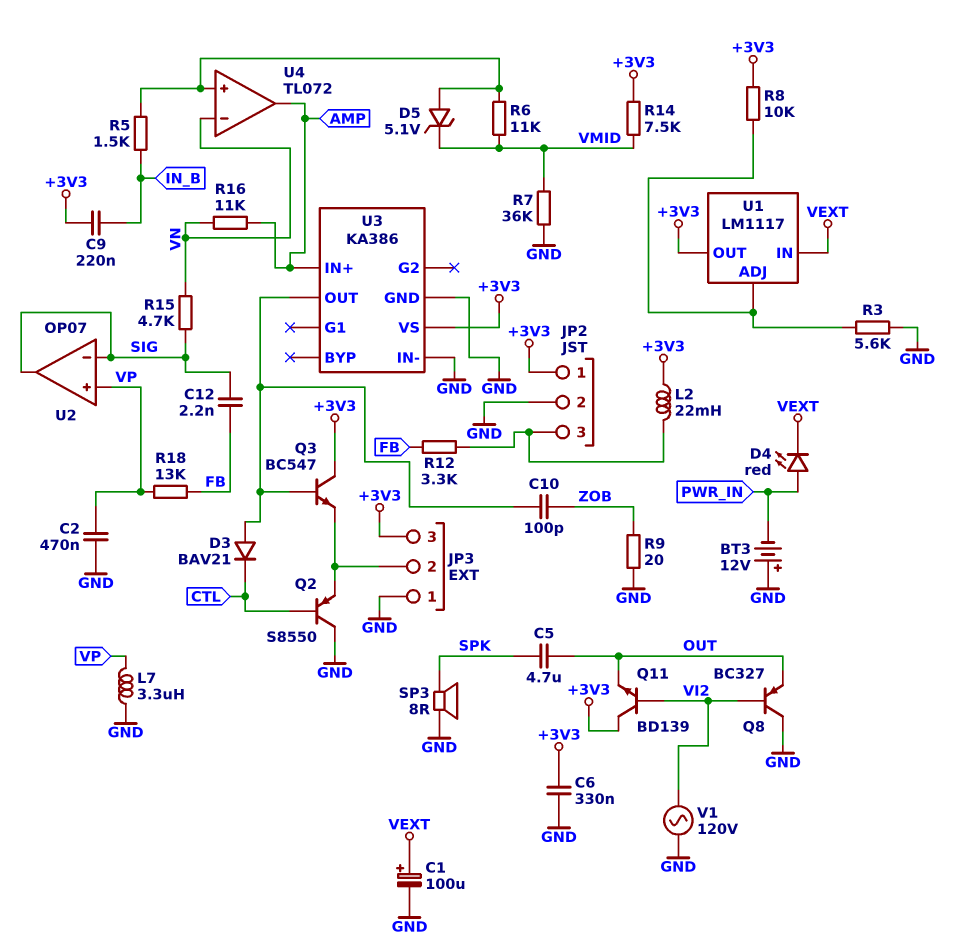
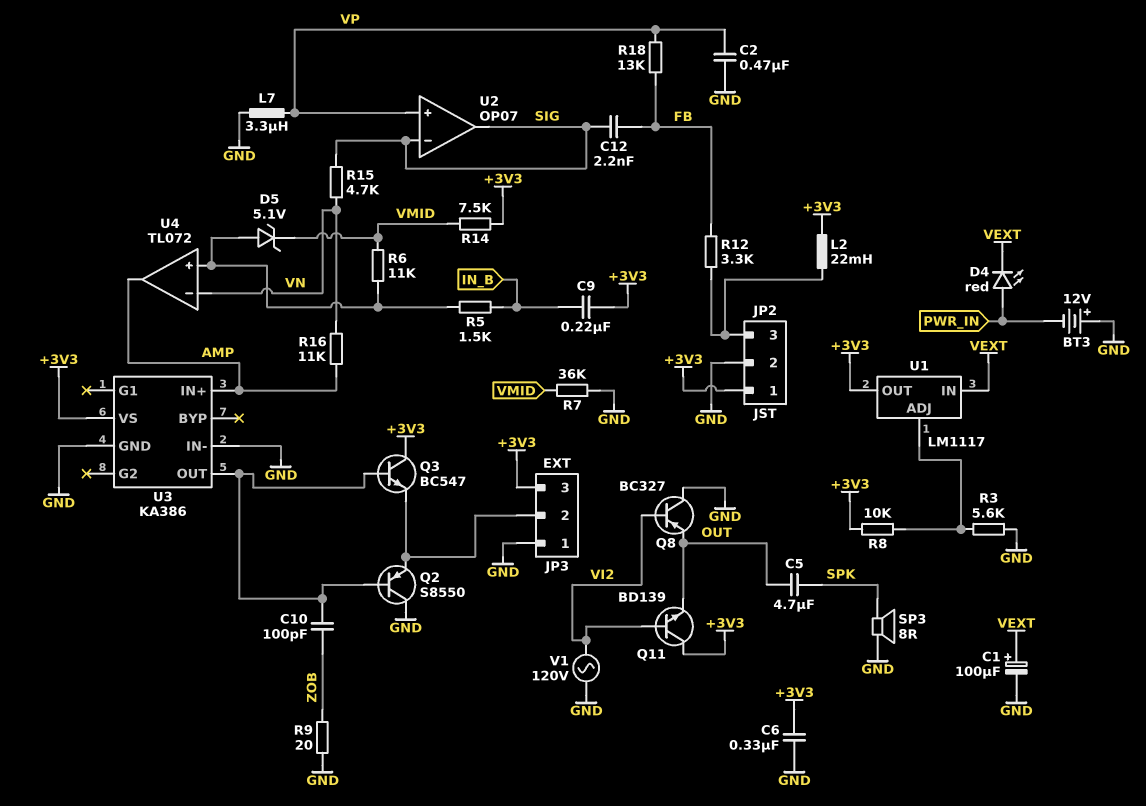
D3: diode BAV21 (A U3/OUT, K CTL) -> none
Q2: PNP S8550 (B CTL, C GND, E JP3/2) -> PNP S8550 (B U3/OUT, C GND, E JP3/2)

